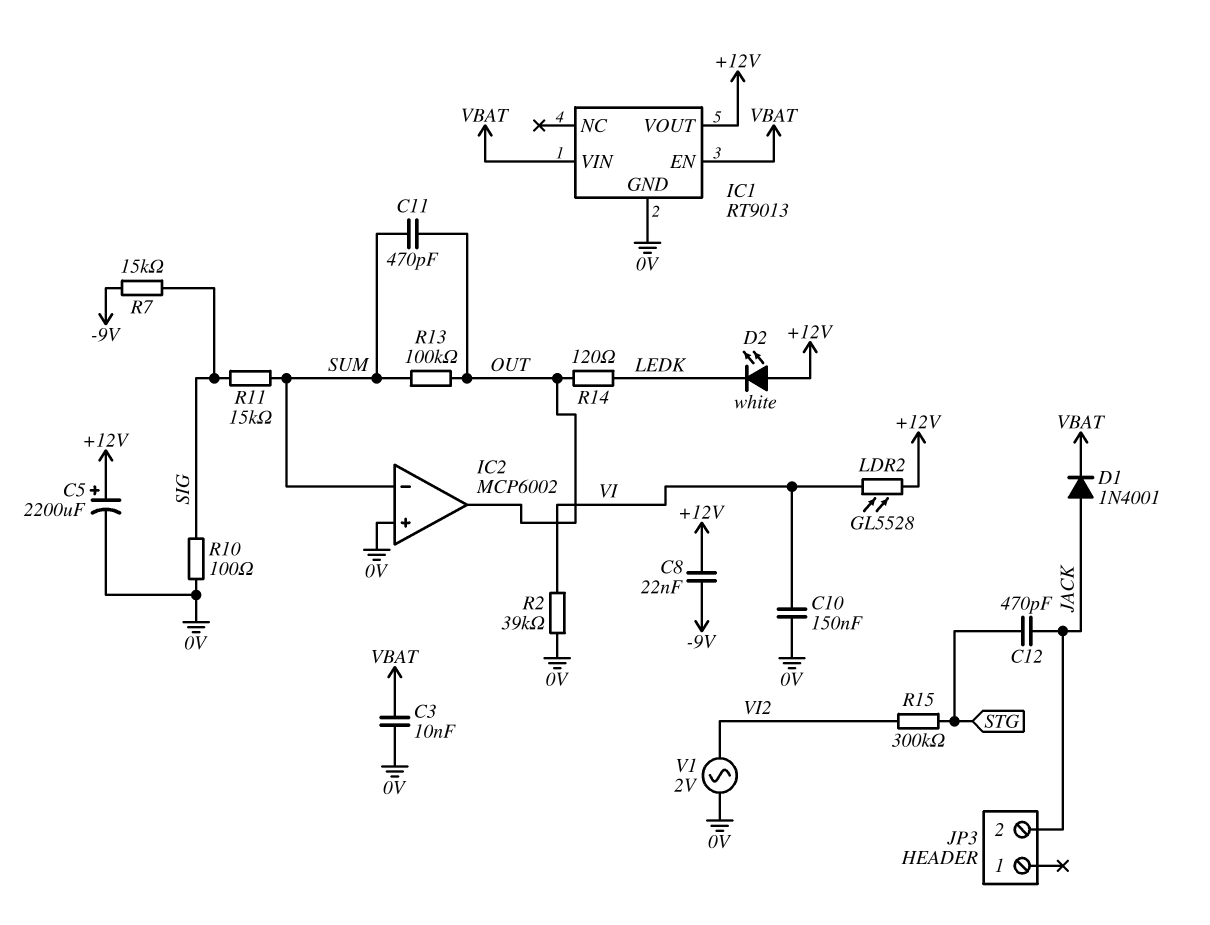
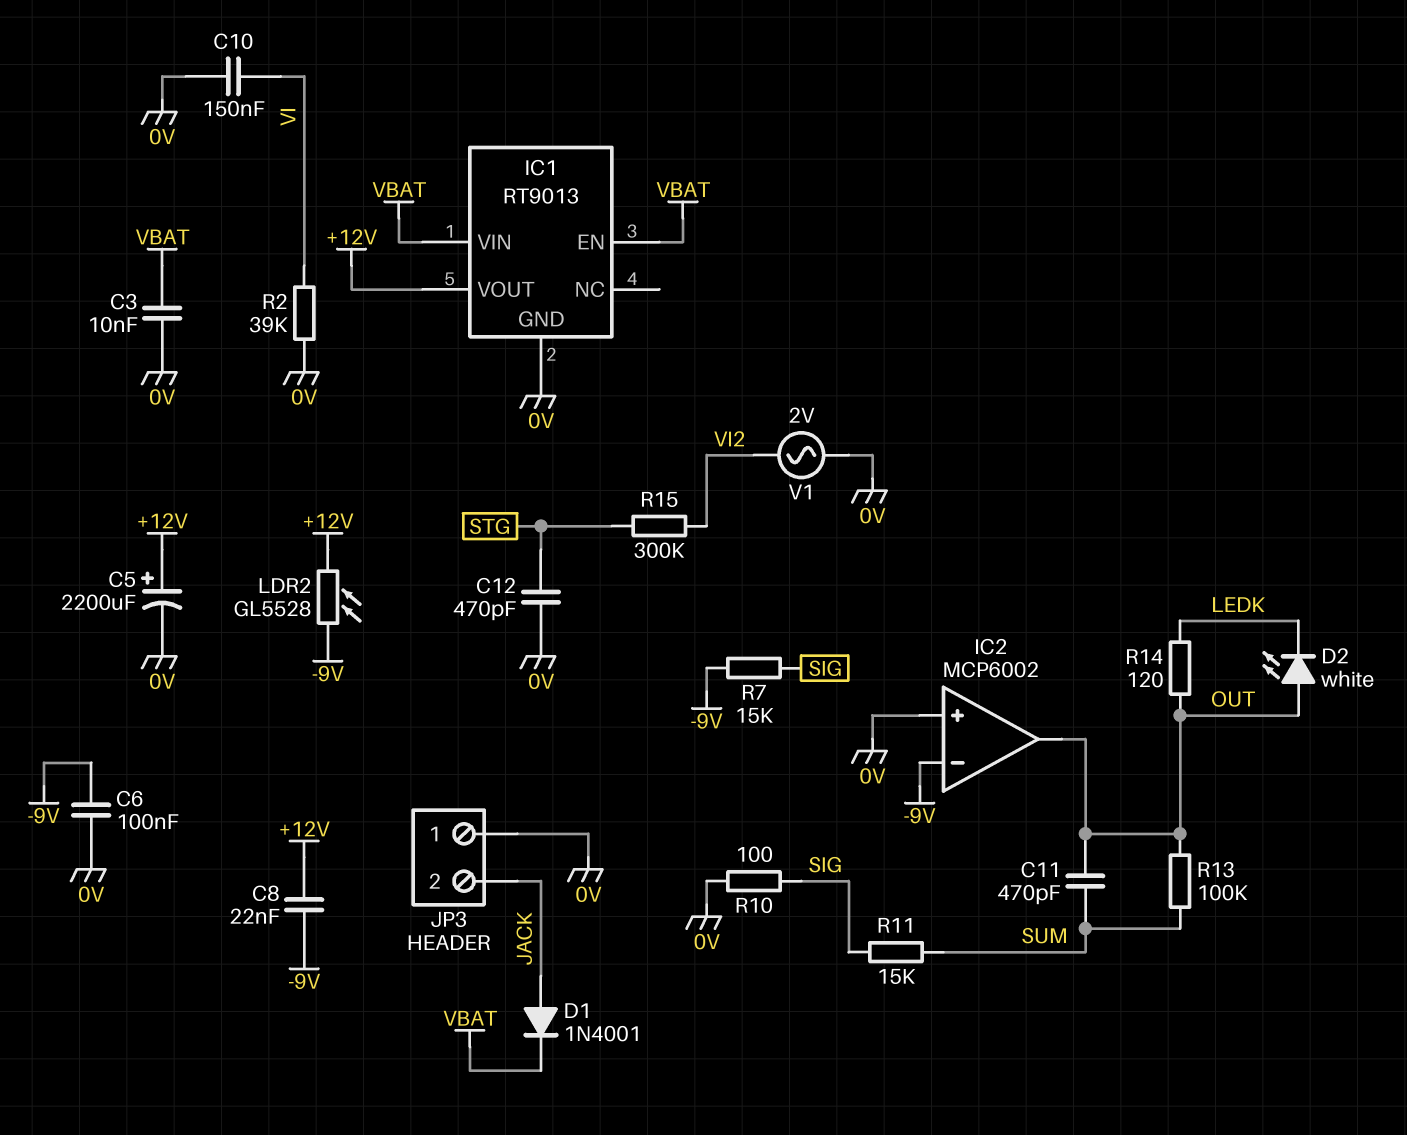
C6: none -> 100nF (-9V, 0V)
C12: 470pF (JACK, STG) -> 470pF (0V, STG)
D2: LED white (A +12V, K LEDK) -> LED white (A OUT, K LEDK)
IC2 pin in-: SUM -> -9V
JP3 pin 1: none -> 0V
LDR2: GL5528 (+12V, VI) -> GL5528 (+12V, -9V)

